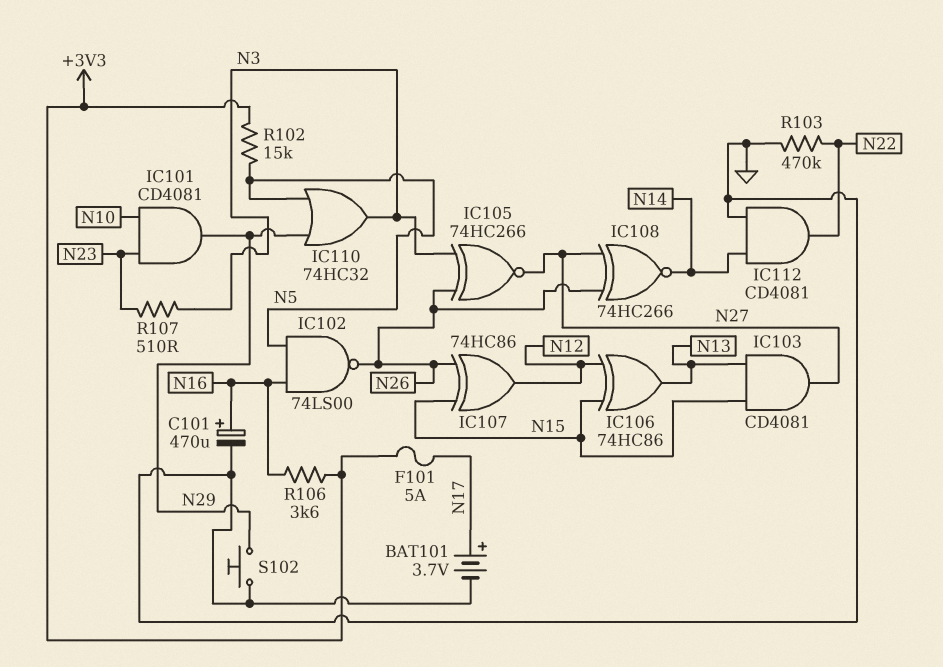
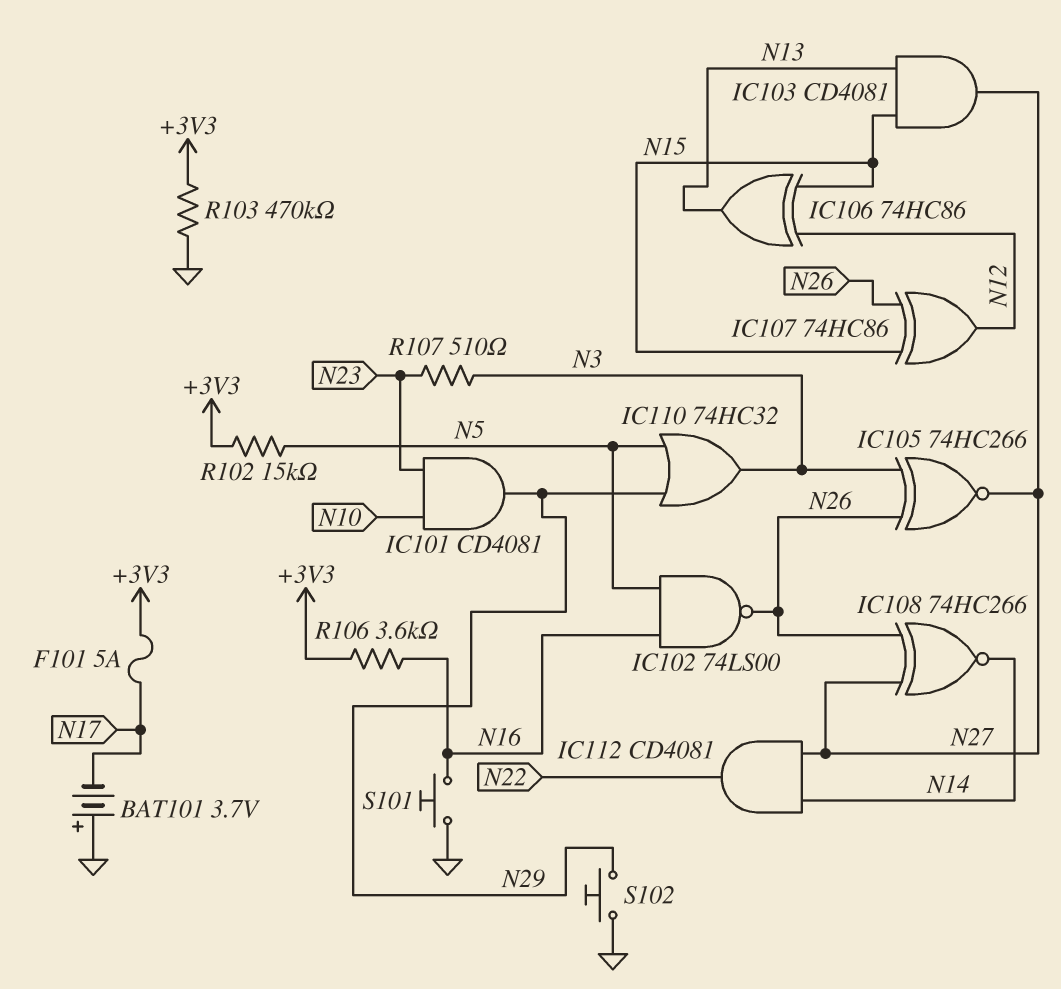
BAT101: 3.7V (plus N17, minus GND) -> 3.7V (plus GND, minus N17)
C101: 470uF (plus N16, minus GND) -> none
IC112: AND CD4081 (in GND, in N14, out N22) -> AND CD4081 (in N14, in N27, out N22)
R103: 470k (GND, N22) -> 470k (+3V3, GND)
S101: none -> button (GND, N16)

